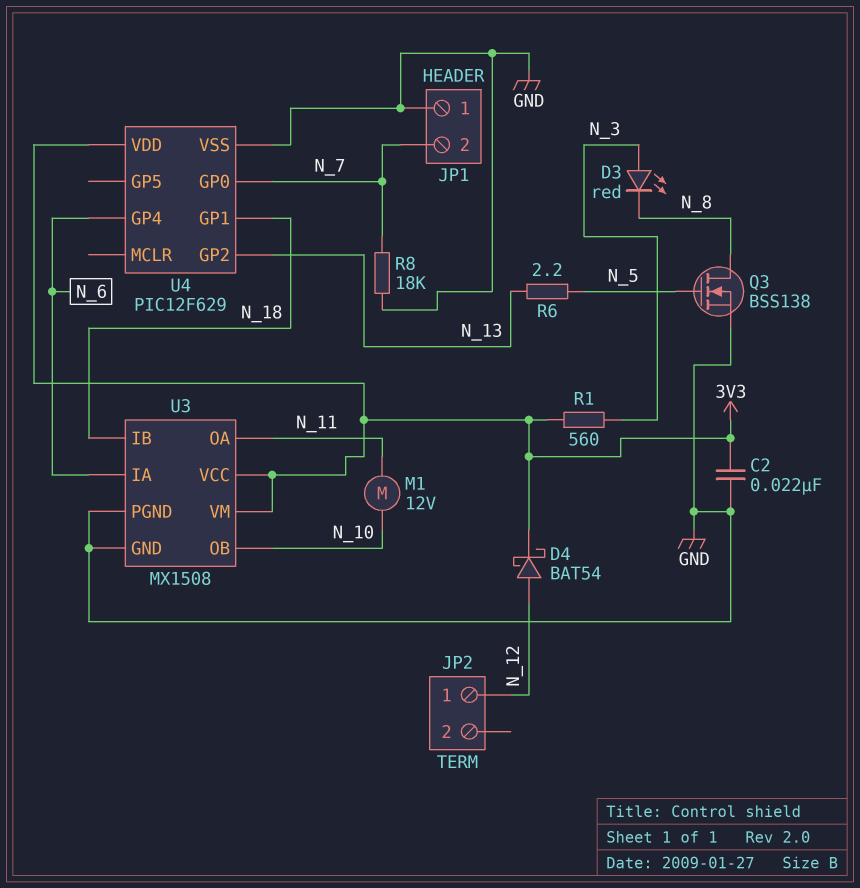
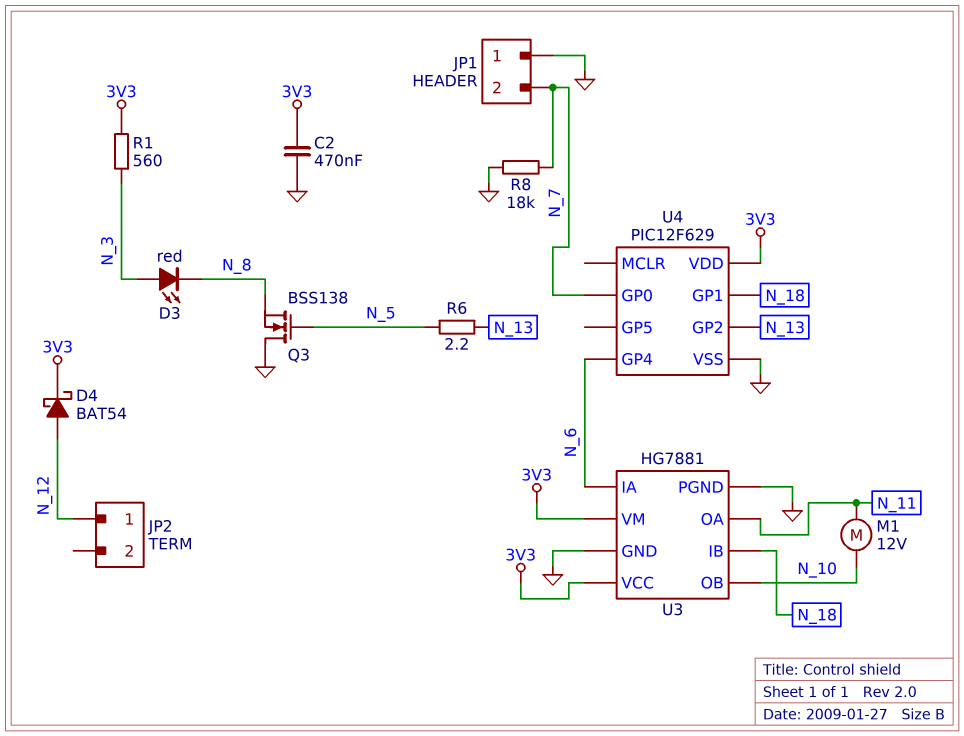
C2: 22nF (3V3, GND) -> 470nF (3V3, GND)
Q3: NMOS BSS138 (G N_5, D N_8, S GND) -> NMOS BSS138 (G N_5, D GND, S N_8)
U3: MX1508 -> HG7881

